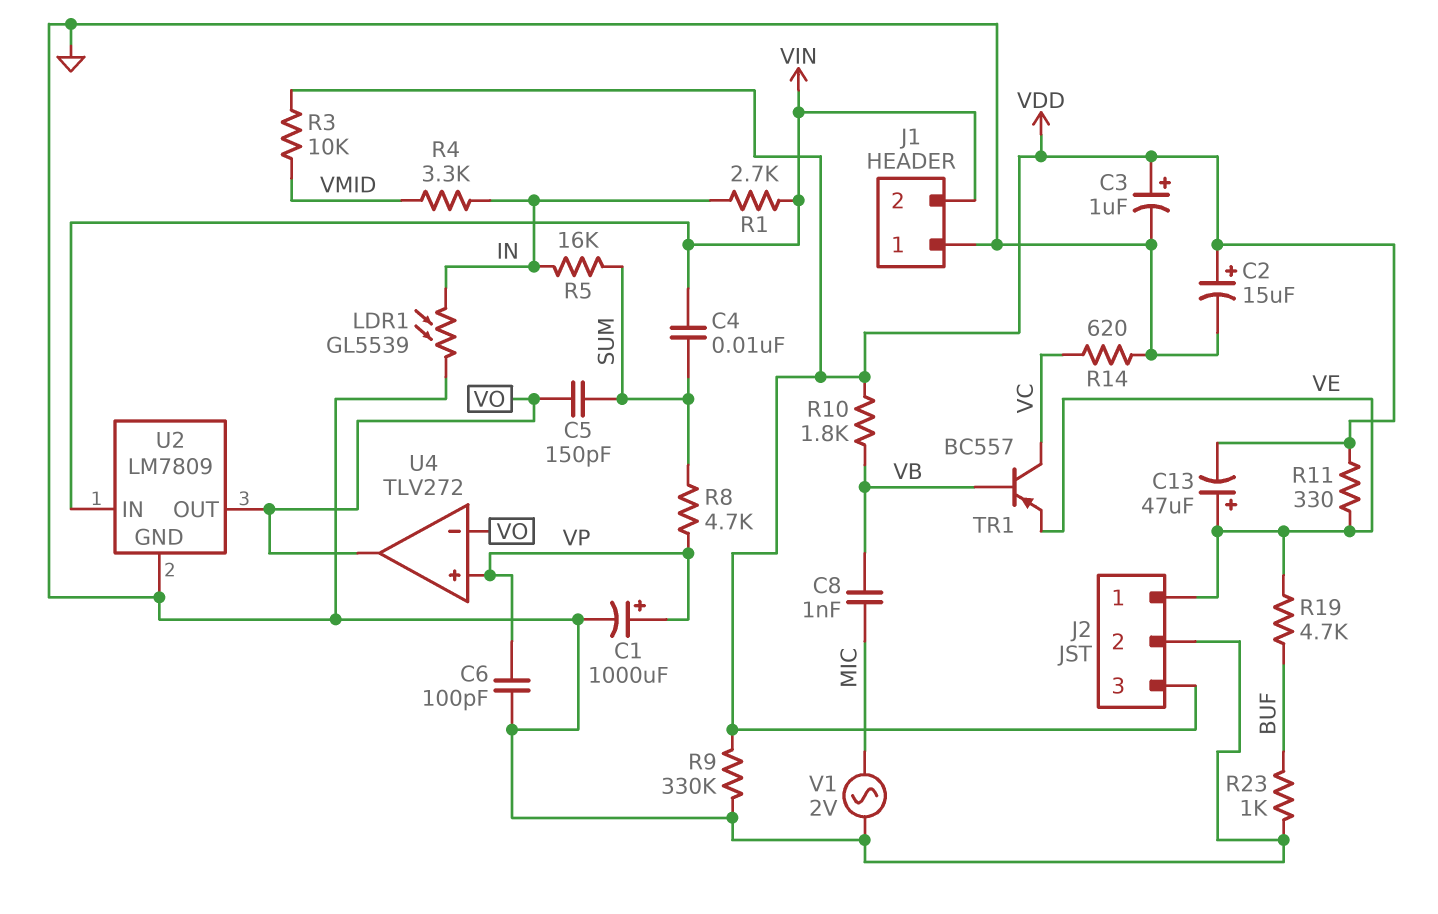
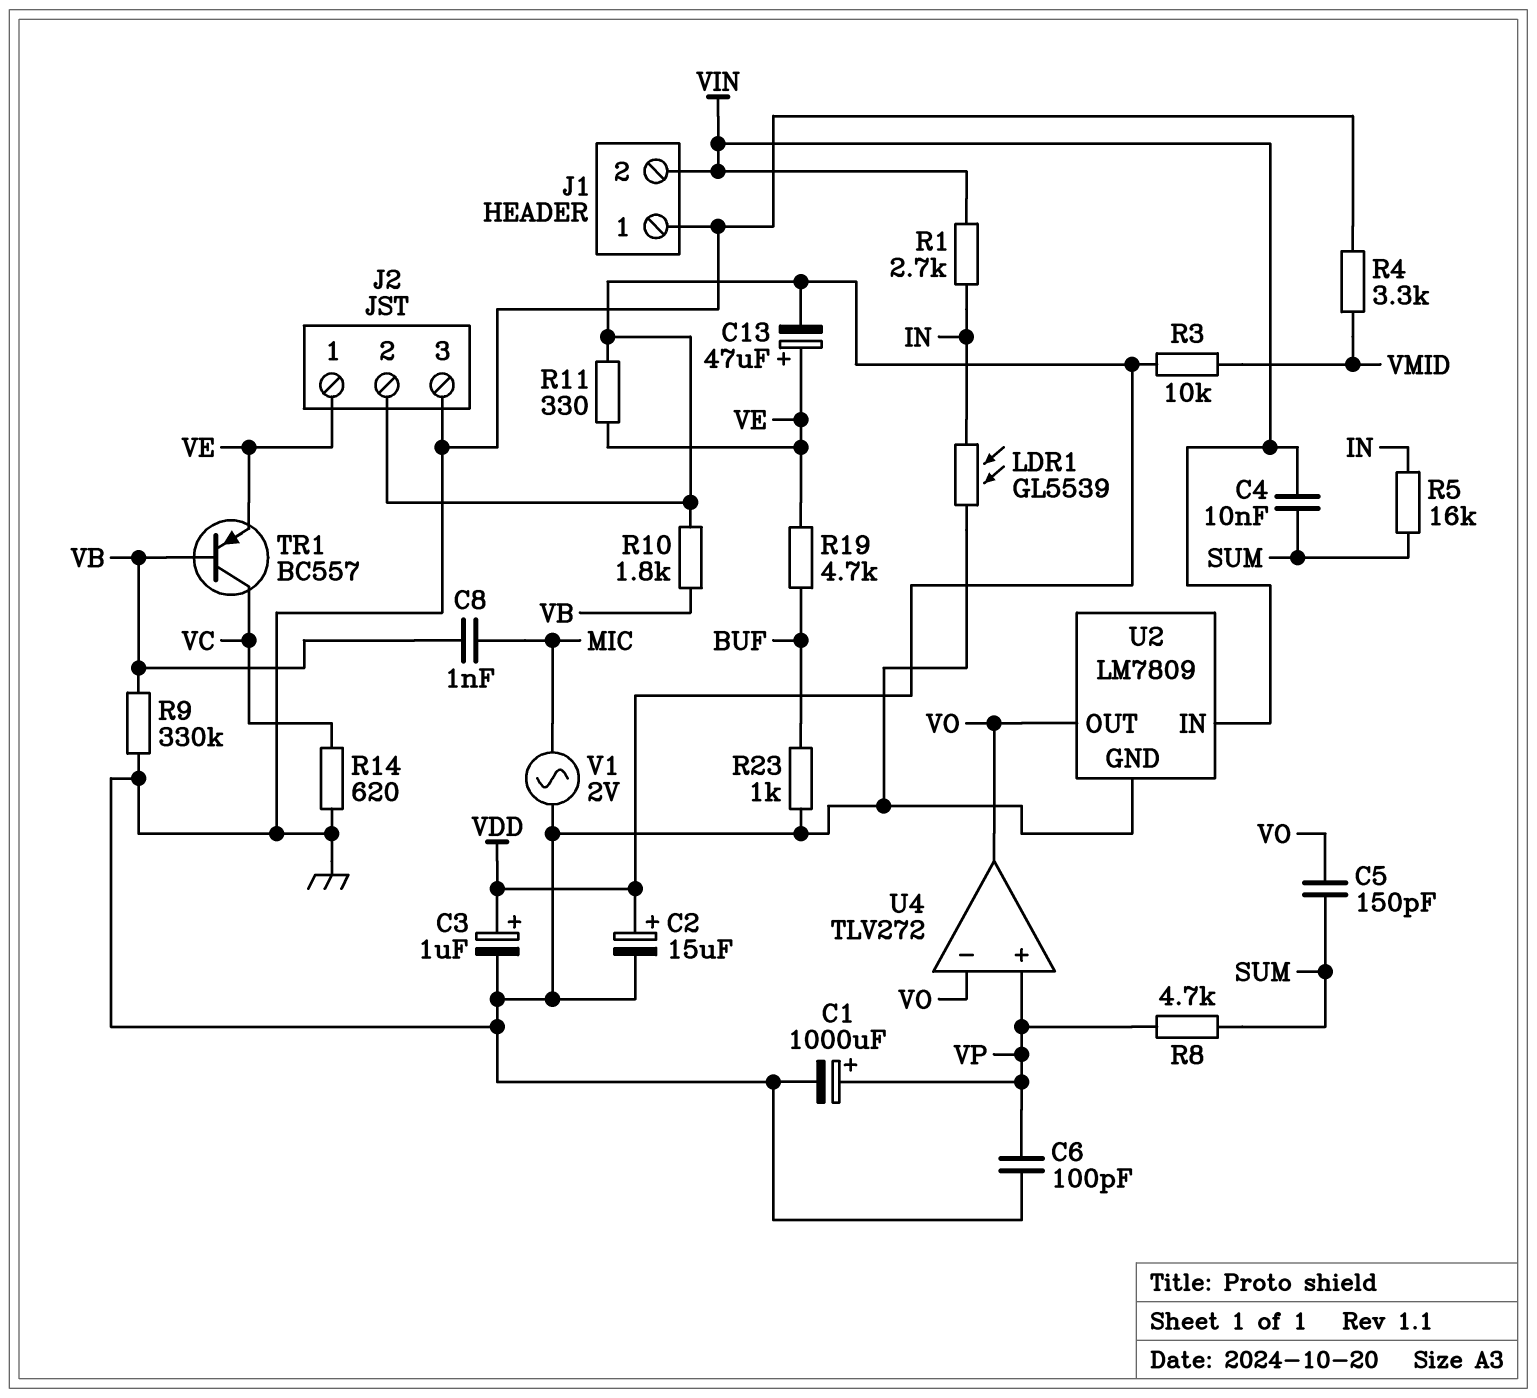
J2 pin 2: GND -> VDD
J2 pin 3: VDD -> GND
R4: 3.3k (IN, VMID) -> 3.3k (GND, VMID)
R9: 330k (GND, VDD) -> 330k (GND, VB)

